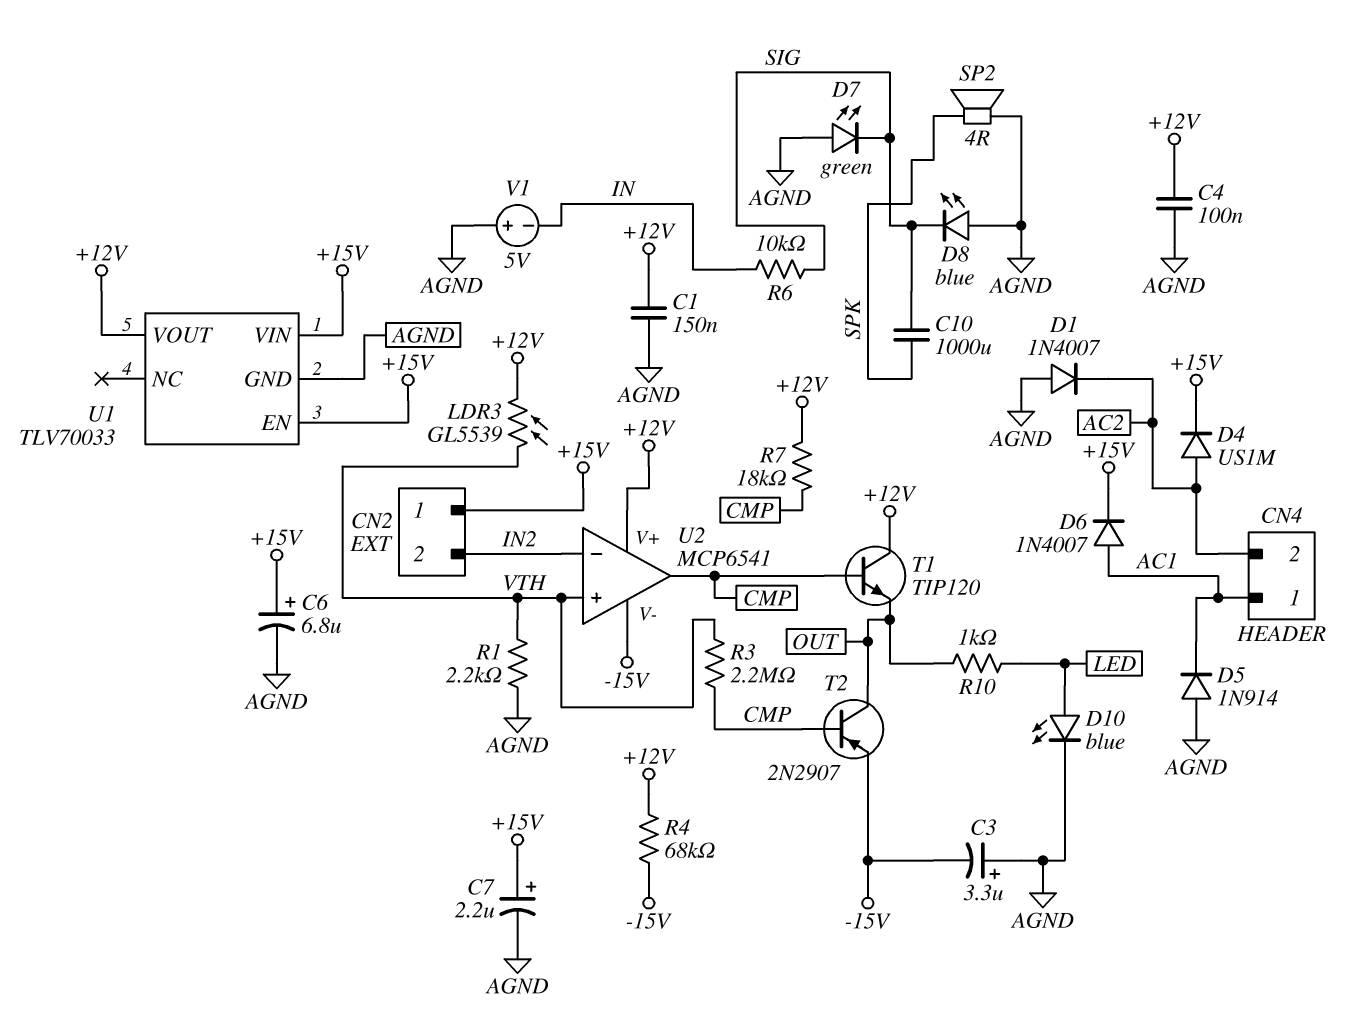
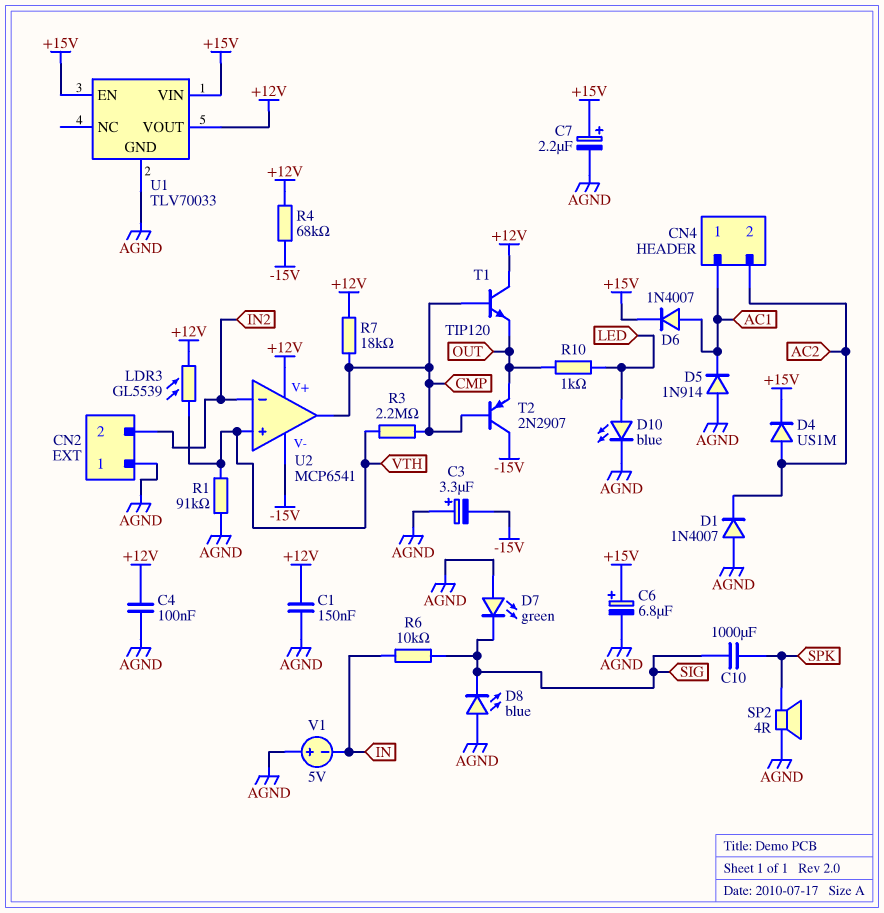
CN2 pin 1: +15V -> AGND
R1: 2.2k (AGND, VTH) -> 91k (AGND, VTH)
T2: PNP 2N2907 (B CMP, C OUT, E -15V) -> PNP 2N2907 (B CMP, C -15V, E OUT)

